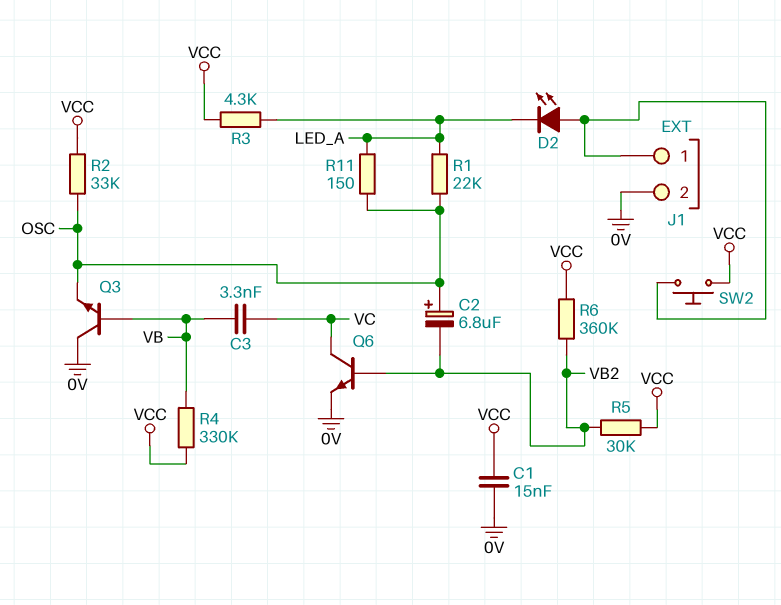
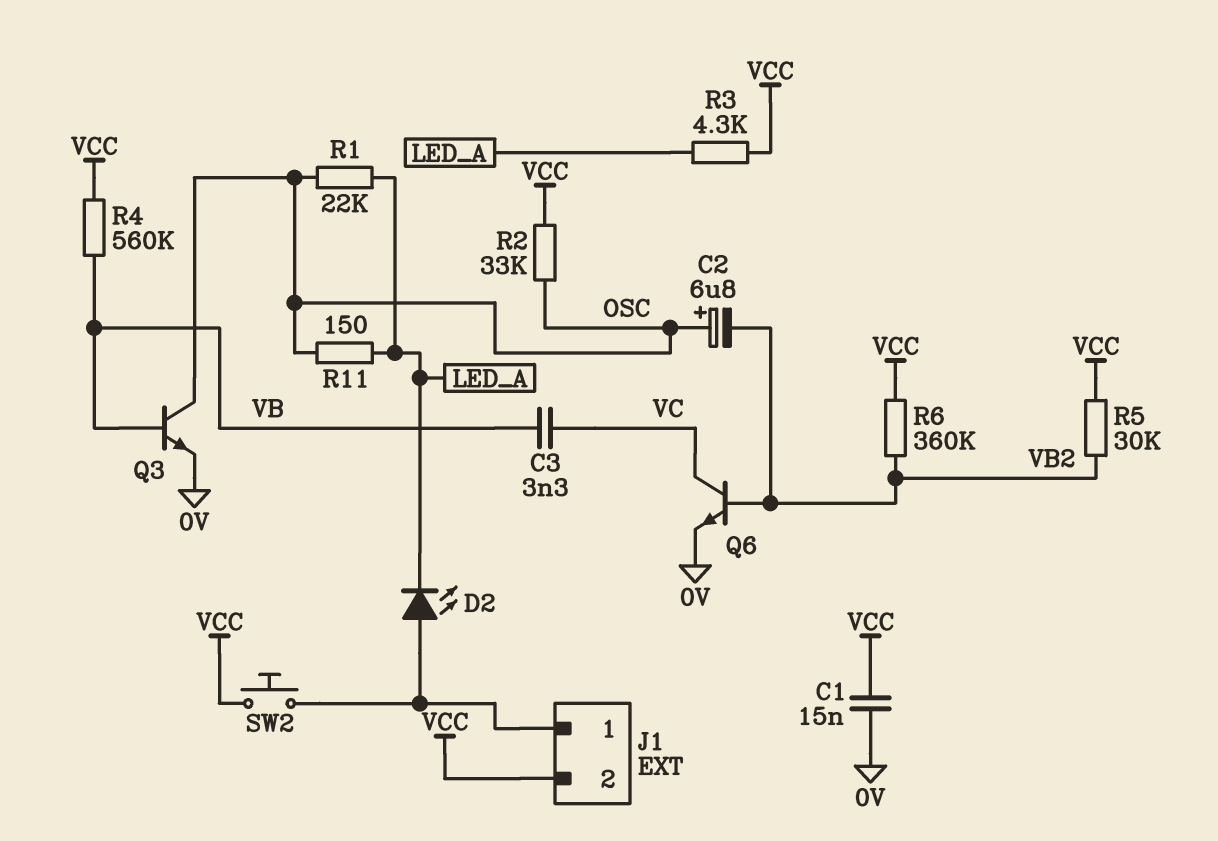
J1 pin 2: 0V -> VCC
Q3: NPN (B VB, C 0V, E OSC) -> NPN (B VB, C OSC, E 0V)
R4: 330k (VB, VCC) -> 560k (VB, VCC)

